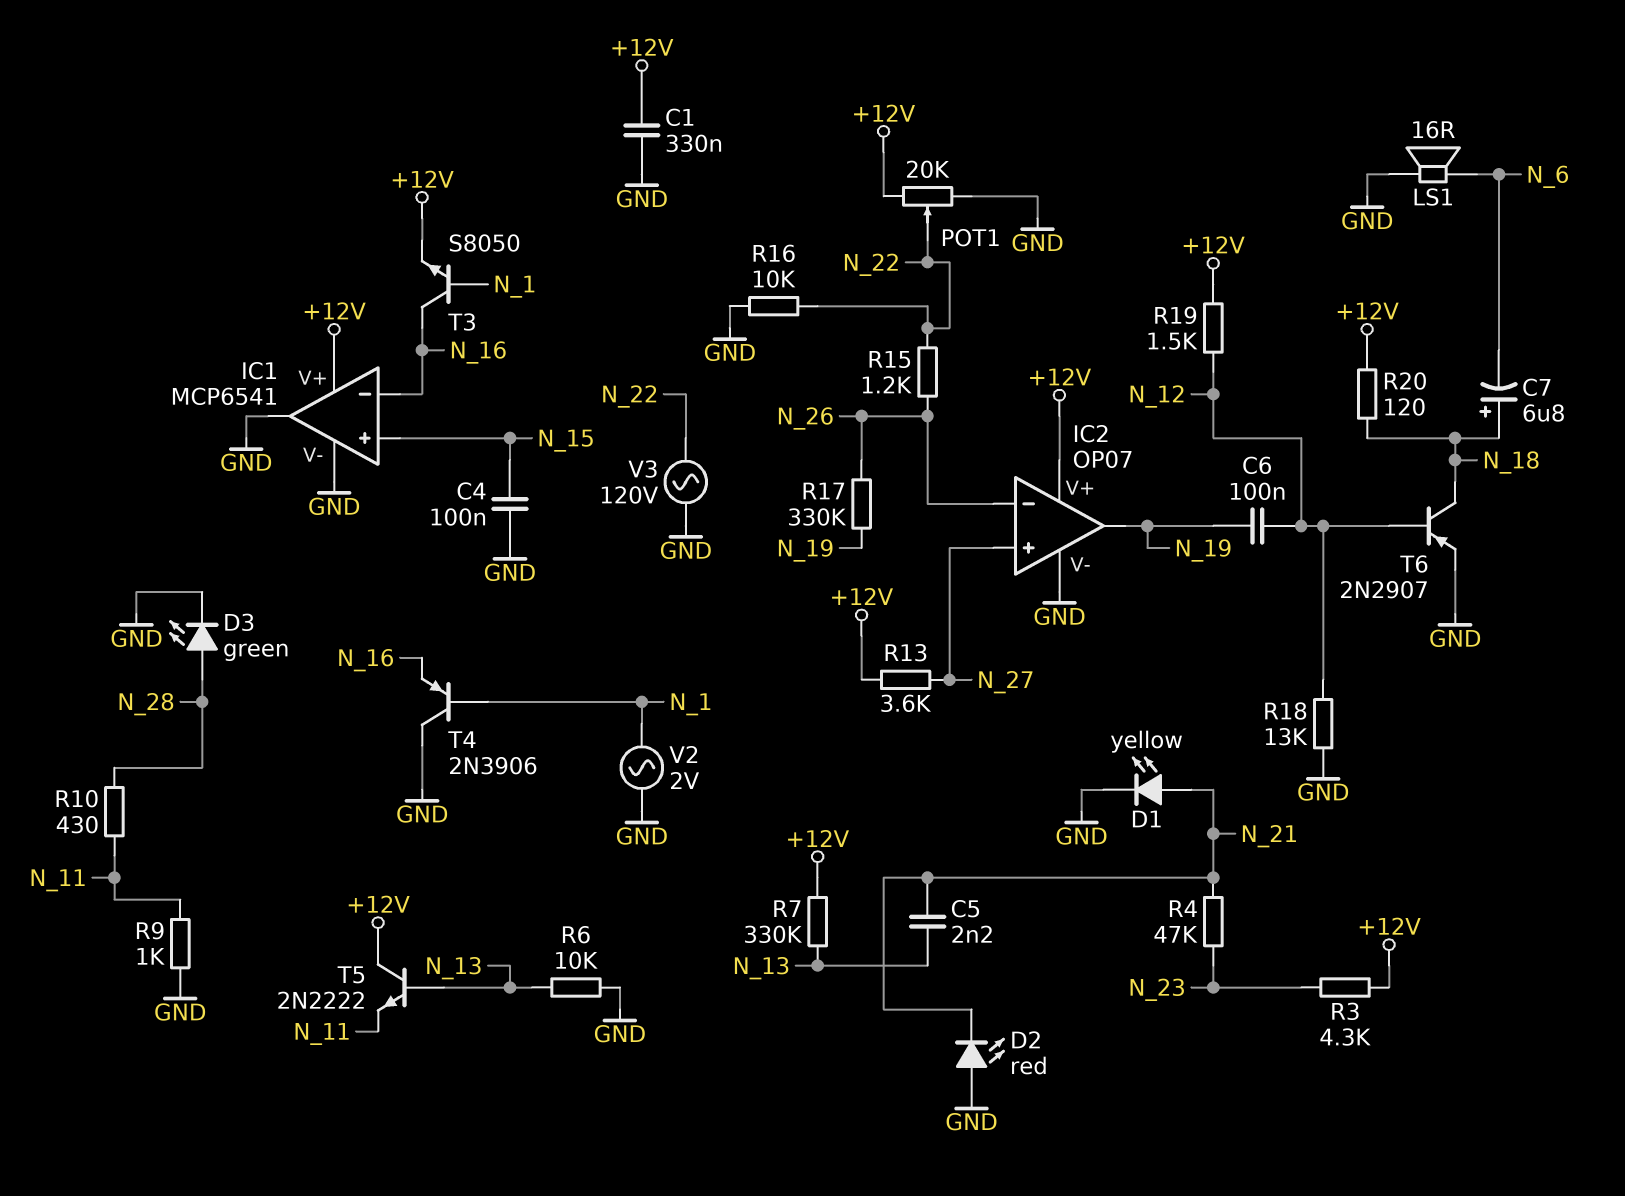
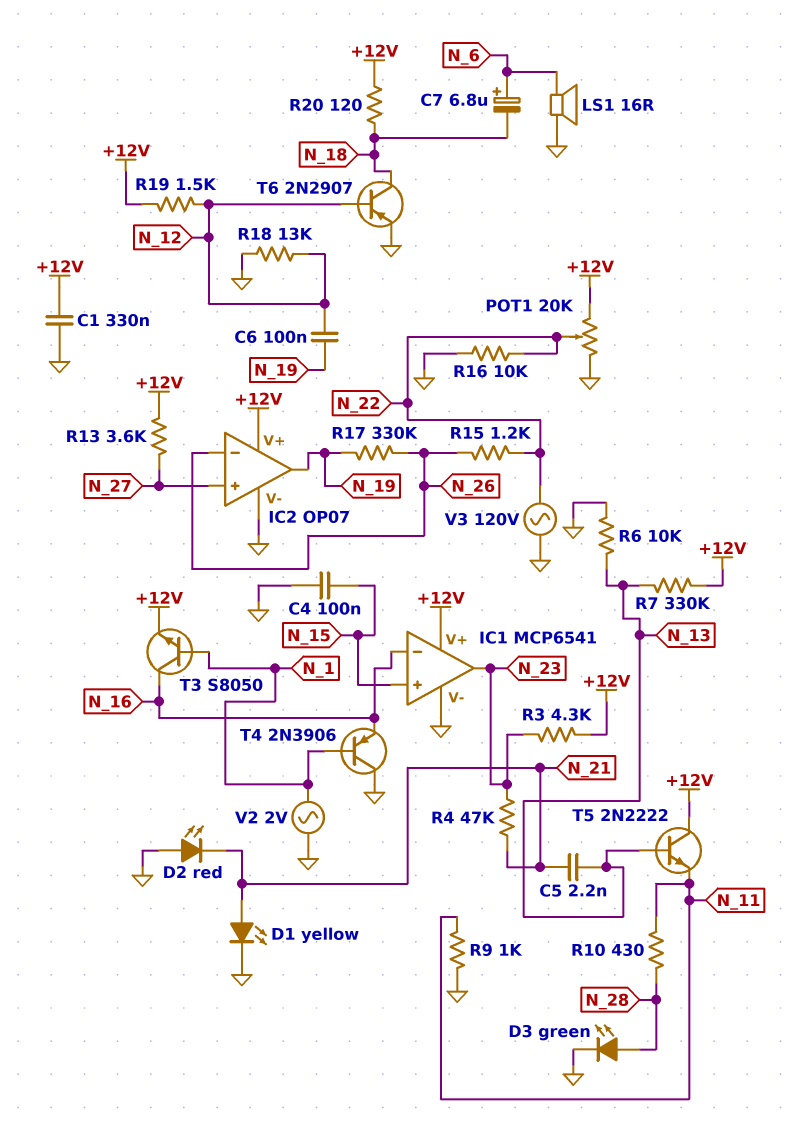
C7: 6.8uF (plus N_18, minus N_6) -> 6.8uF (plus N_6, minus N_18)
IC1 pin out: GND -> N_23

